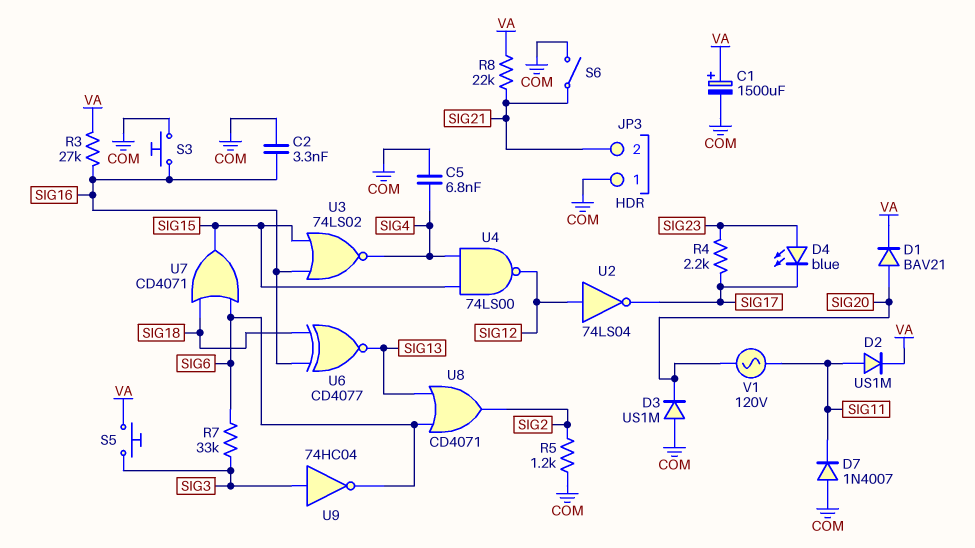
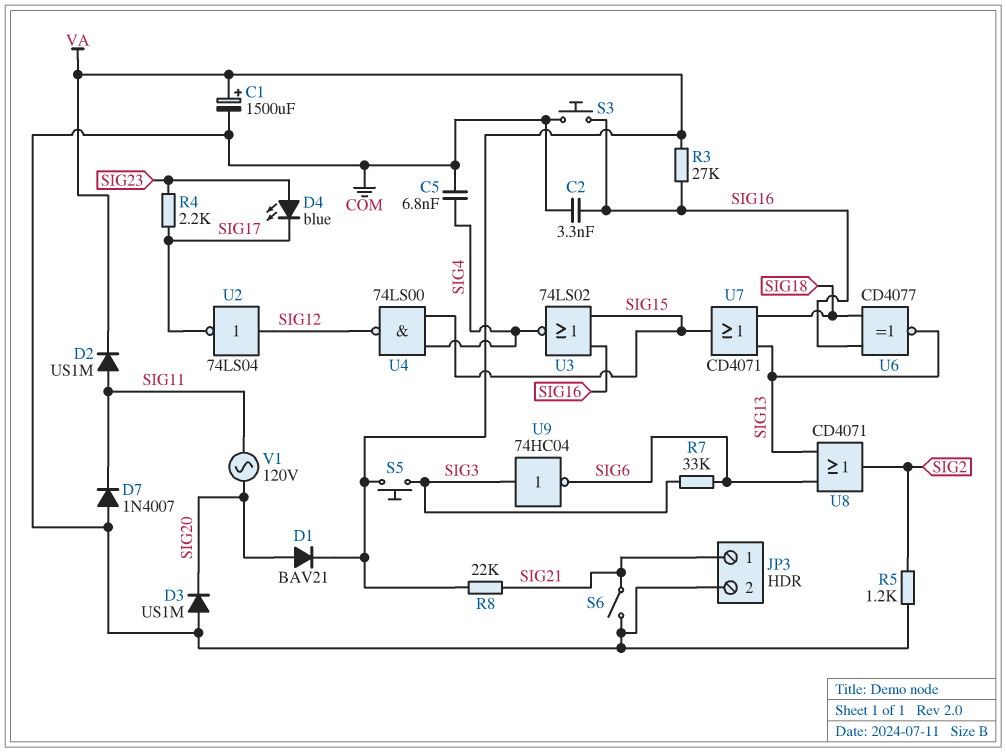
JP3 pin 1: COM -> SIG21
JP3 pin 2: SIG21 -> COM
U7: OR CD4071 (in SIG6, in SIG18, out SIG15) -> OR CD4071 (in SIG13, in SIG18, out SIG15)

